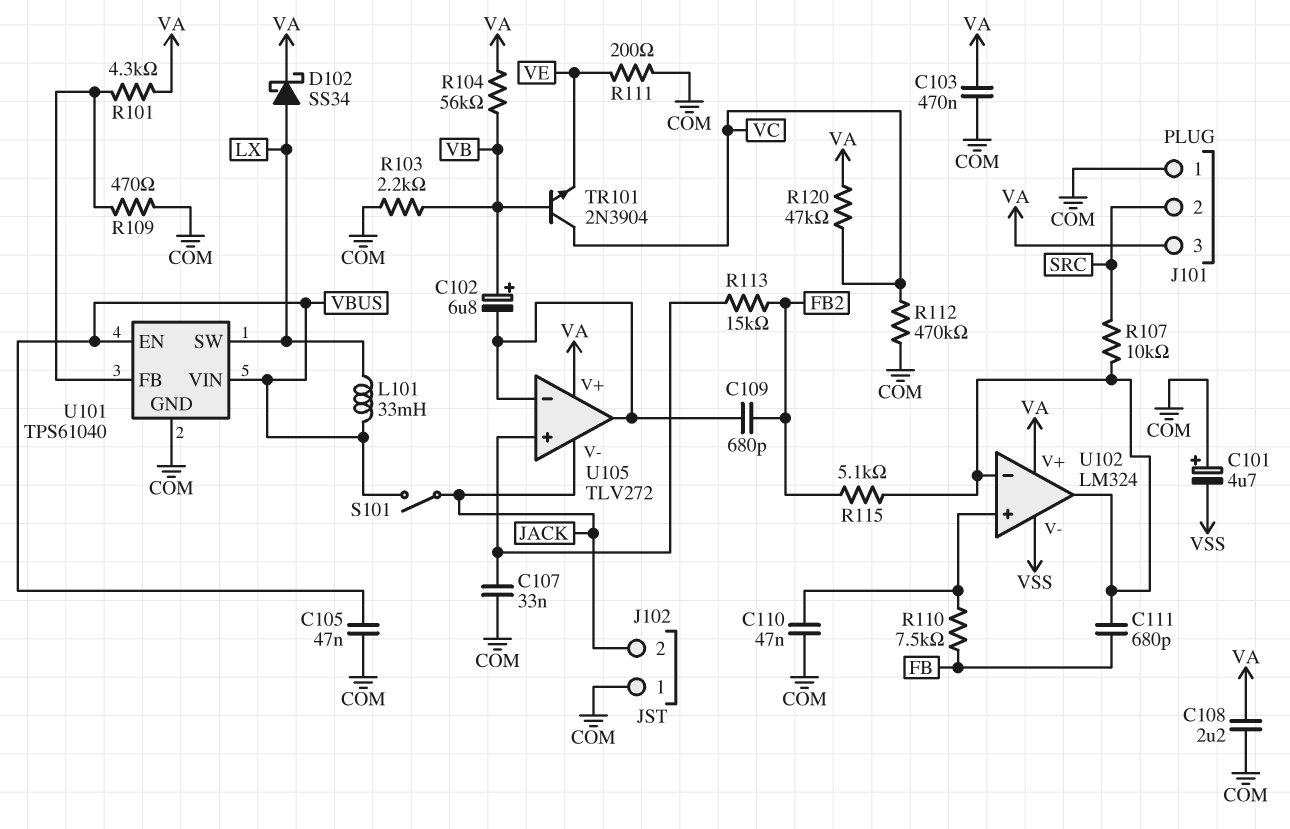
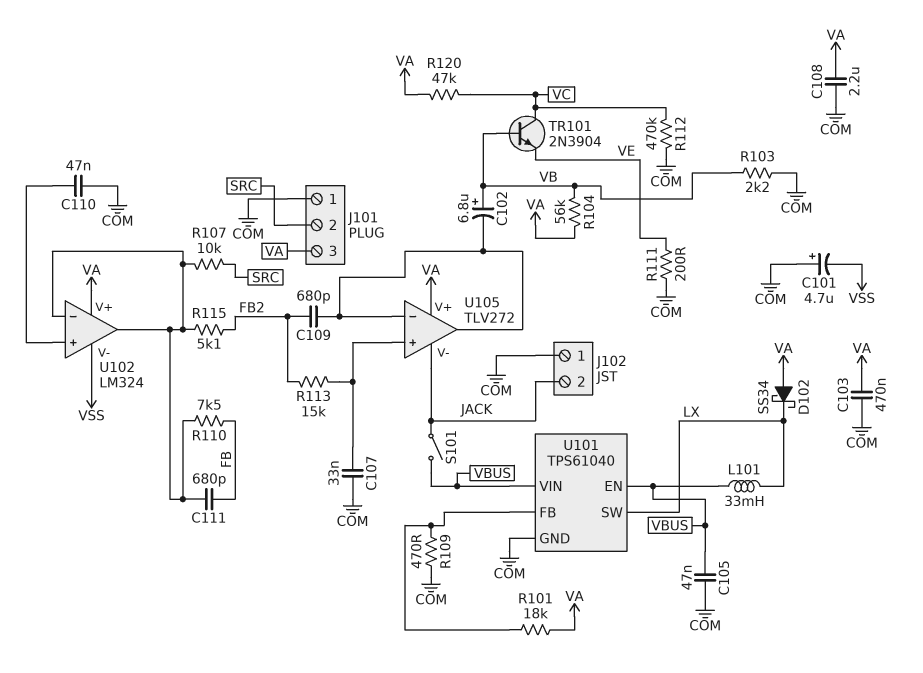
D102: schottky SS34 (A LX, K VA) -> schottky SS34 (A VA, K LX)
R101: 4.3k (U101/FB, VA) -> 18k (U101/FB, VA)
R110: 7.5k (FB, U102/in+) -> 7.5k (FB, U102/in-)

